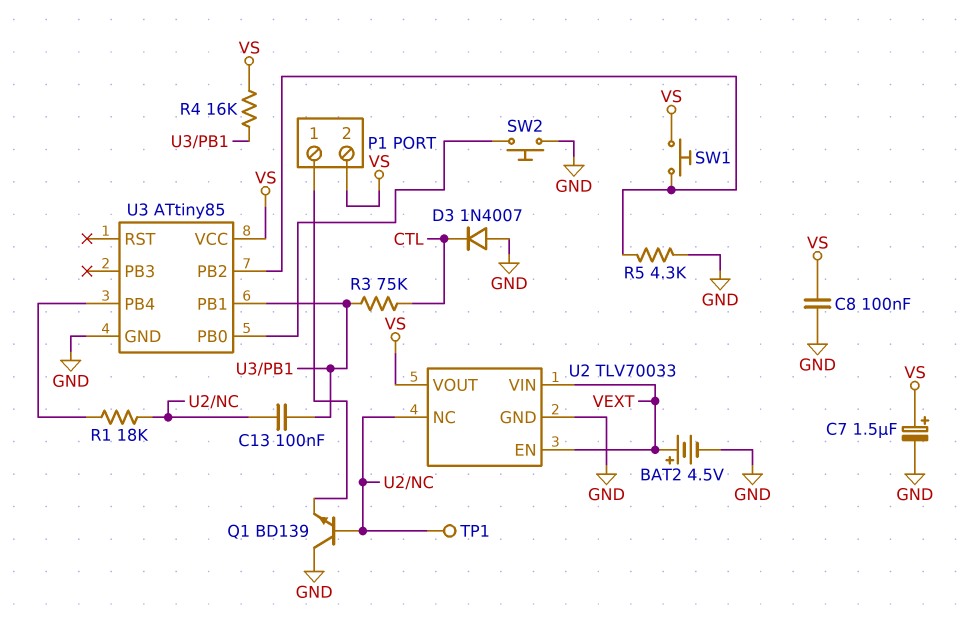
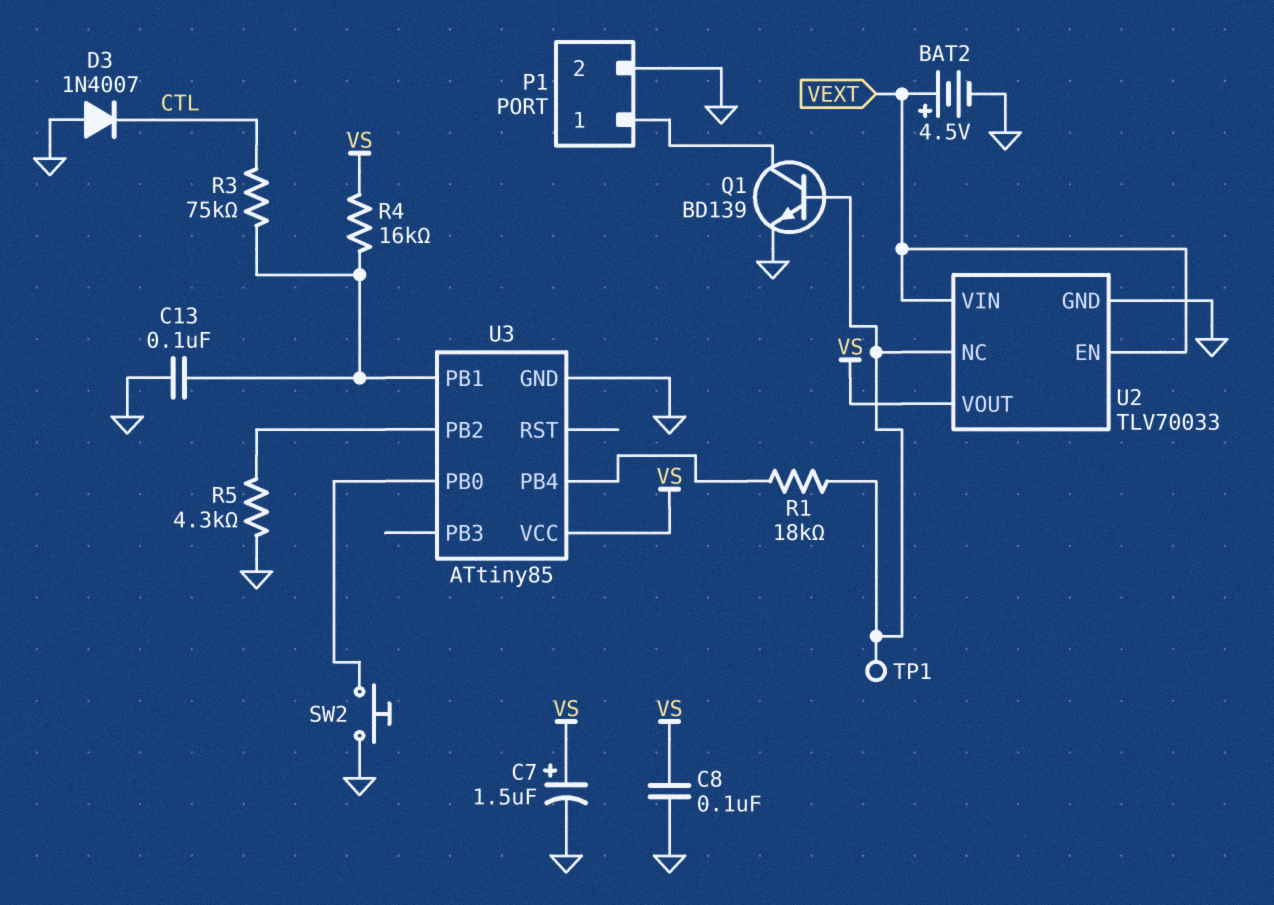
C13: 100nF (U2/NC, U3/PB1) -> 100nF (GND, U3/PB1)
P1 pin 2: VS -> GND
Q1: NPN BD139 (B U2/NC, C GND, E P1/1) -> NPN BD139 (B U2/NC, C P1/1, E GND)
SW1: button (U3/PB2, VS) -> none

